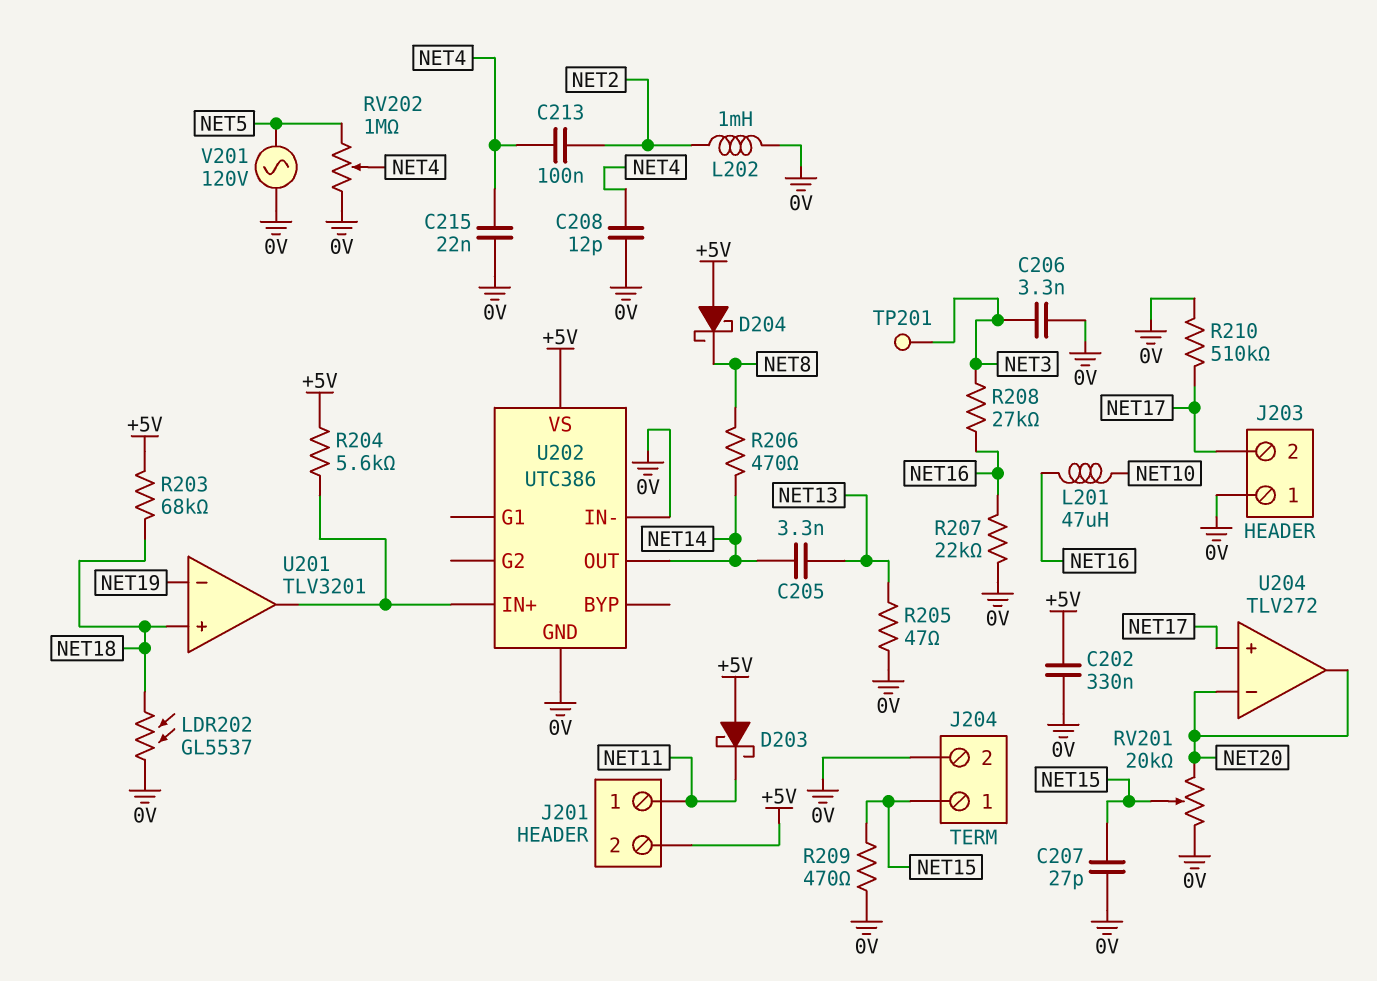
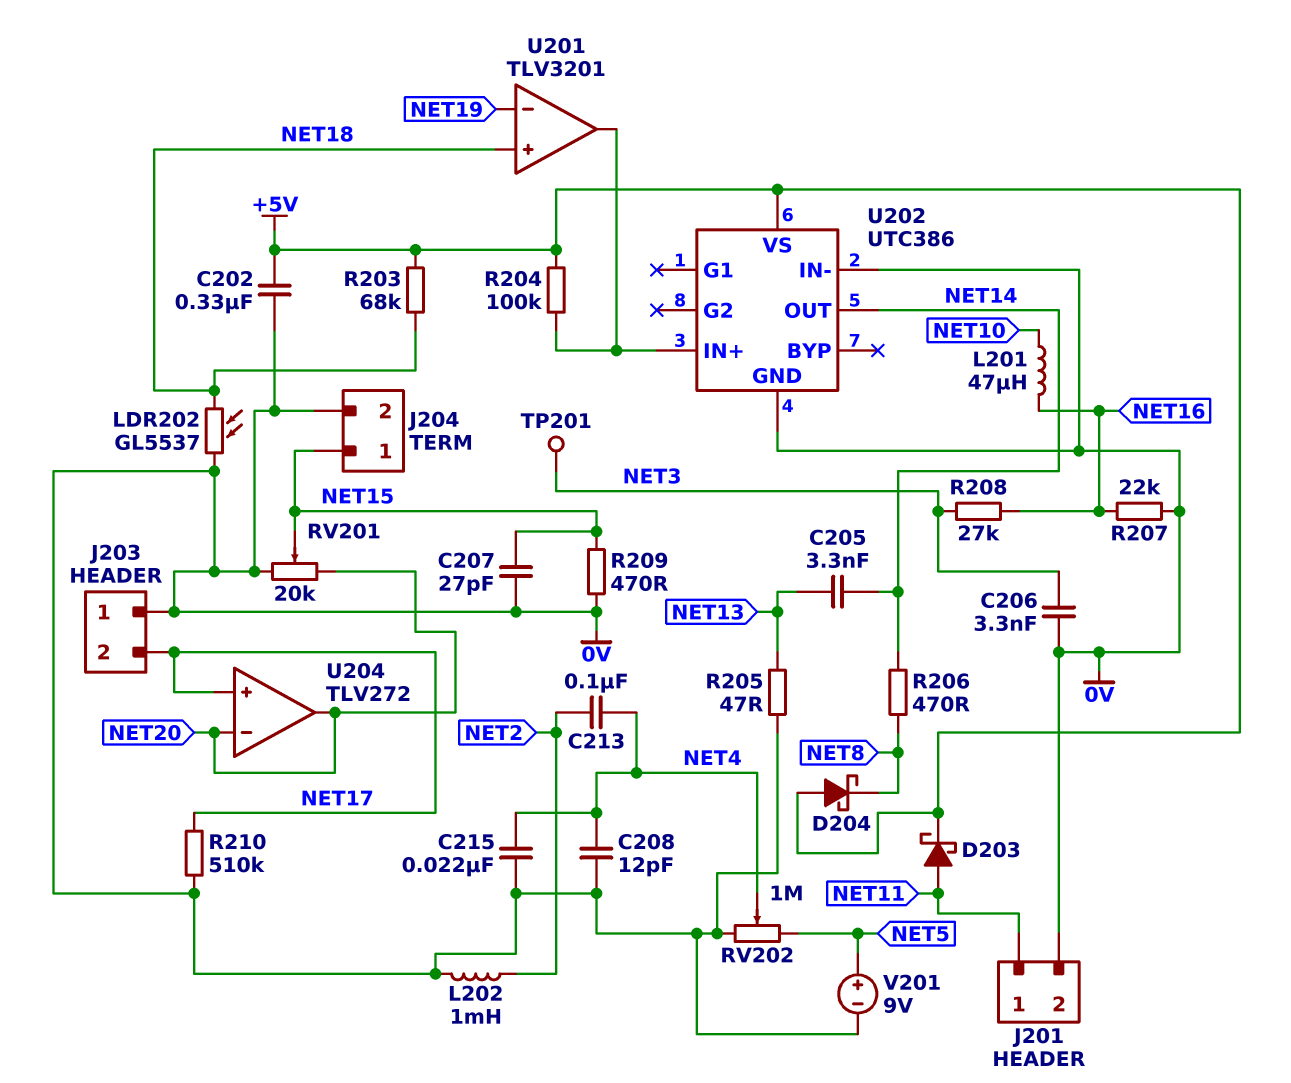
D203: schottky (A +5V, K NET11) -> schottky (A NET11, K +5V)
J201 pin 2: +5V -> 0V
R204: 5.6k (+5V, U201/out) -> 100k (+5V, U201/out)
V201: AC 120V (0V, NET5) -> 9V (plus NET5, minus 0V)

